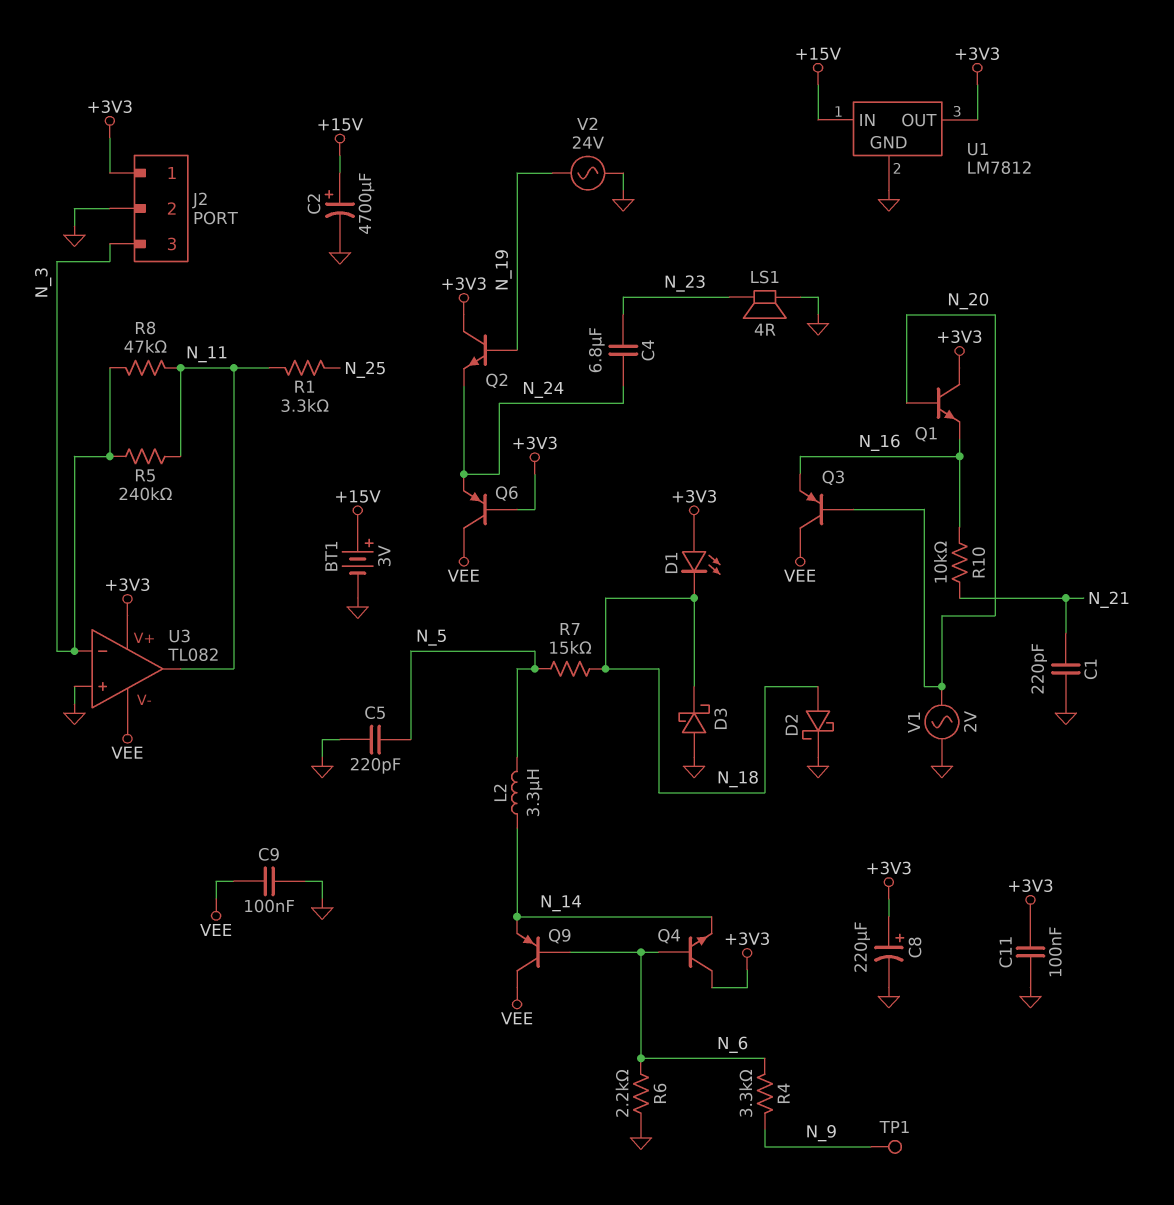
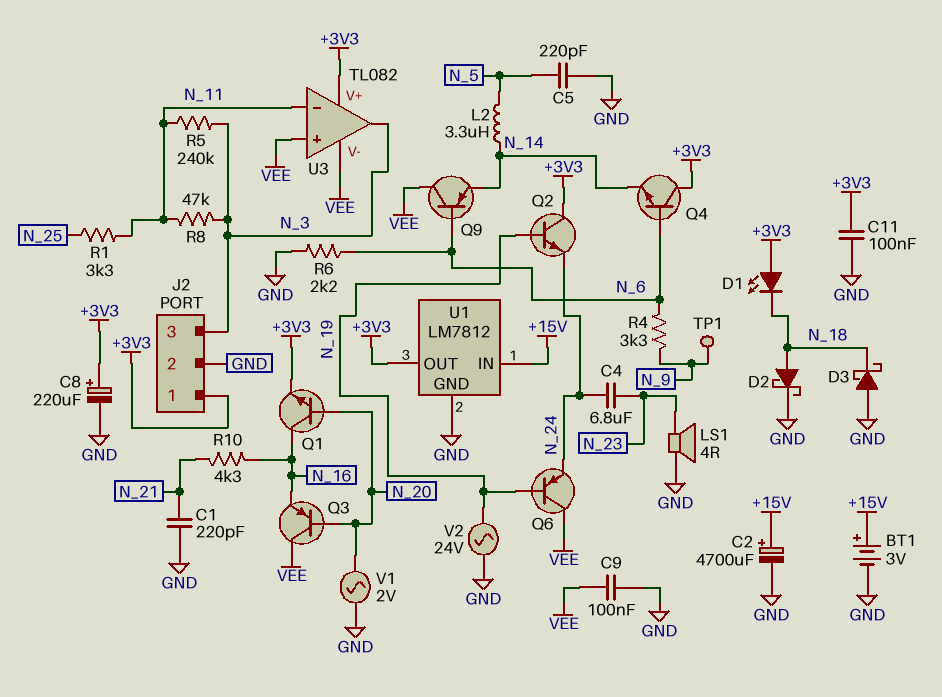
Q1: NPN (B N_20, C +3V3, E N_16) -> NPN (B N_20, C N_16, E +3V3)
Q6: PNP (B +3V3, C VEE, E N_24) -> PNP (B N_19, C VEE, E N_24)
R7: 15k (N_5, N_18) -> none
R10: 10k (N_16, N_21) -> 4.3k (N_16, N_21)
U3 pin in+: GND -> VEE
U3 pin in-: N_3 -> N_11
U3 pin out: N_11 -> N_3

